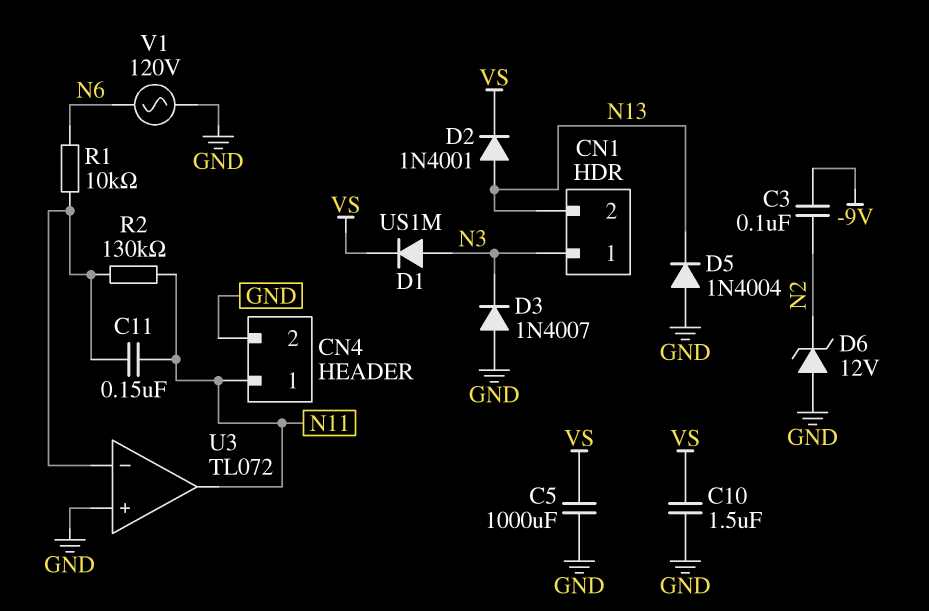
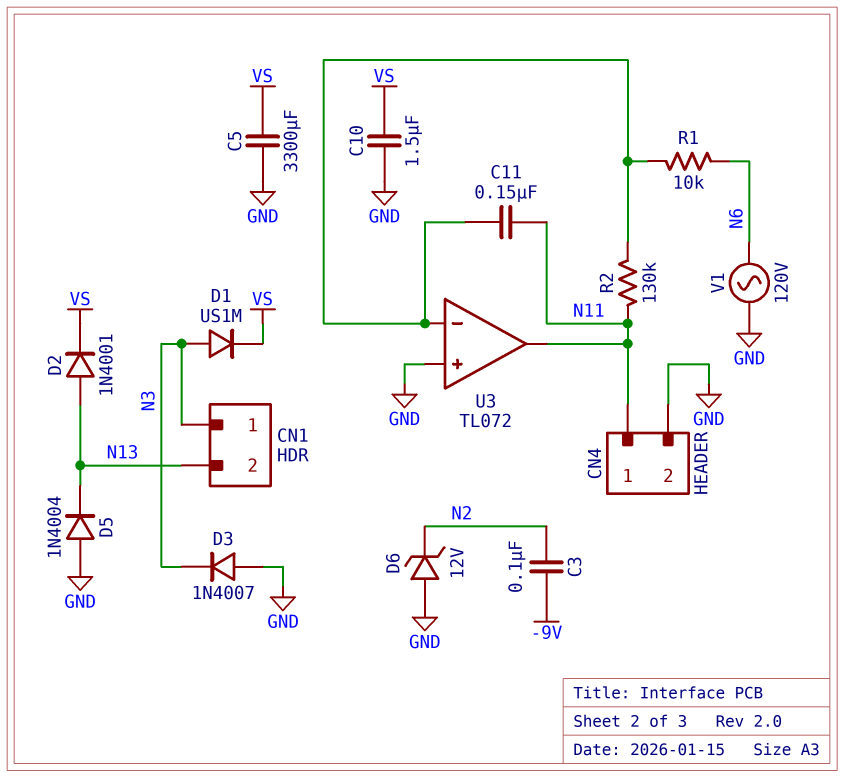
C5: 1000uF (GND, VS) -> 3300uF (GND, VS)

